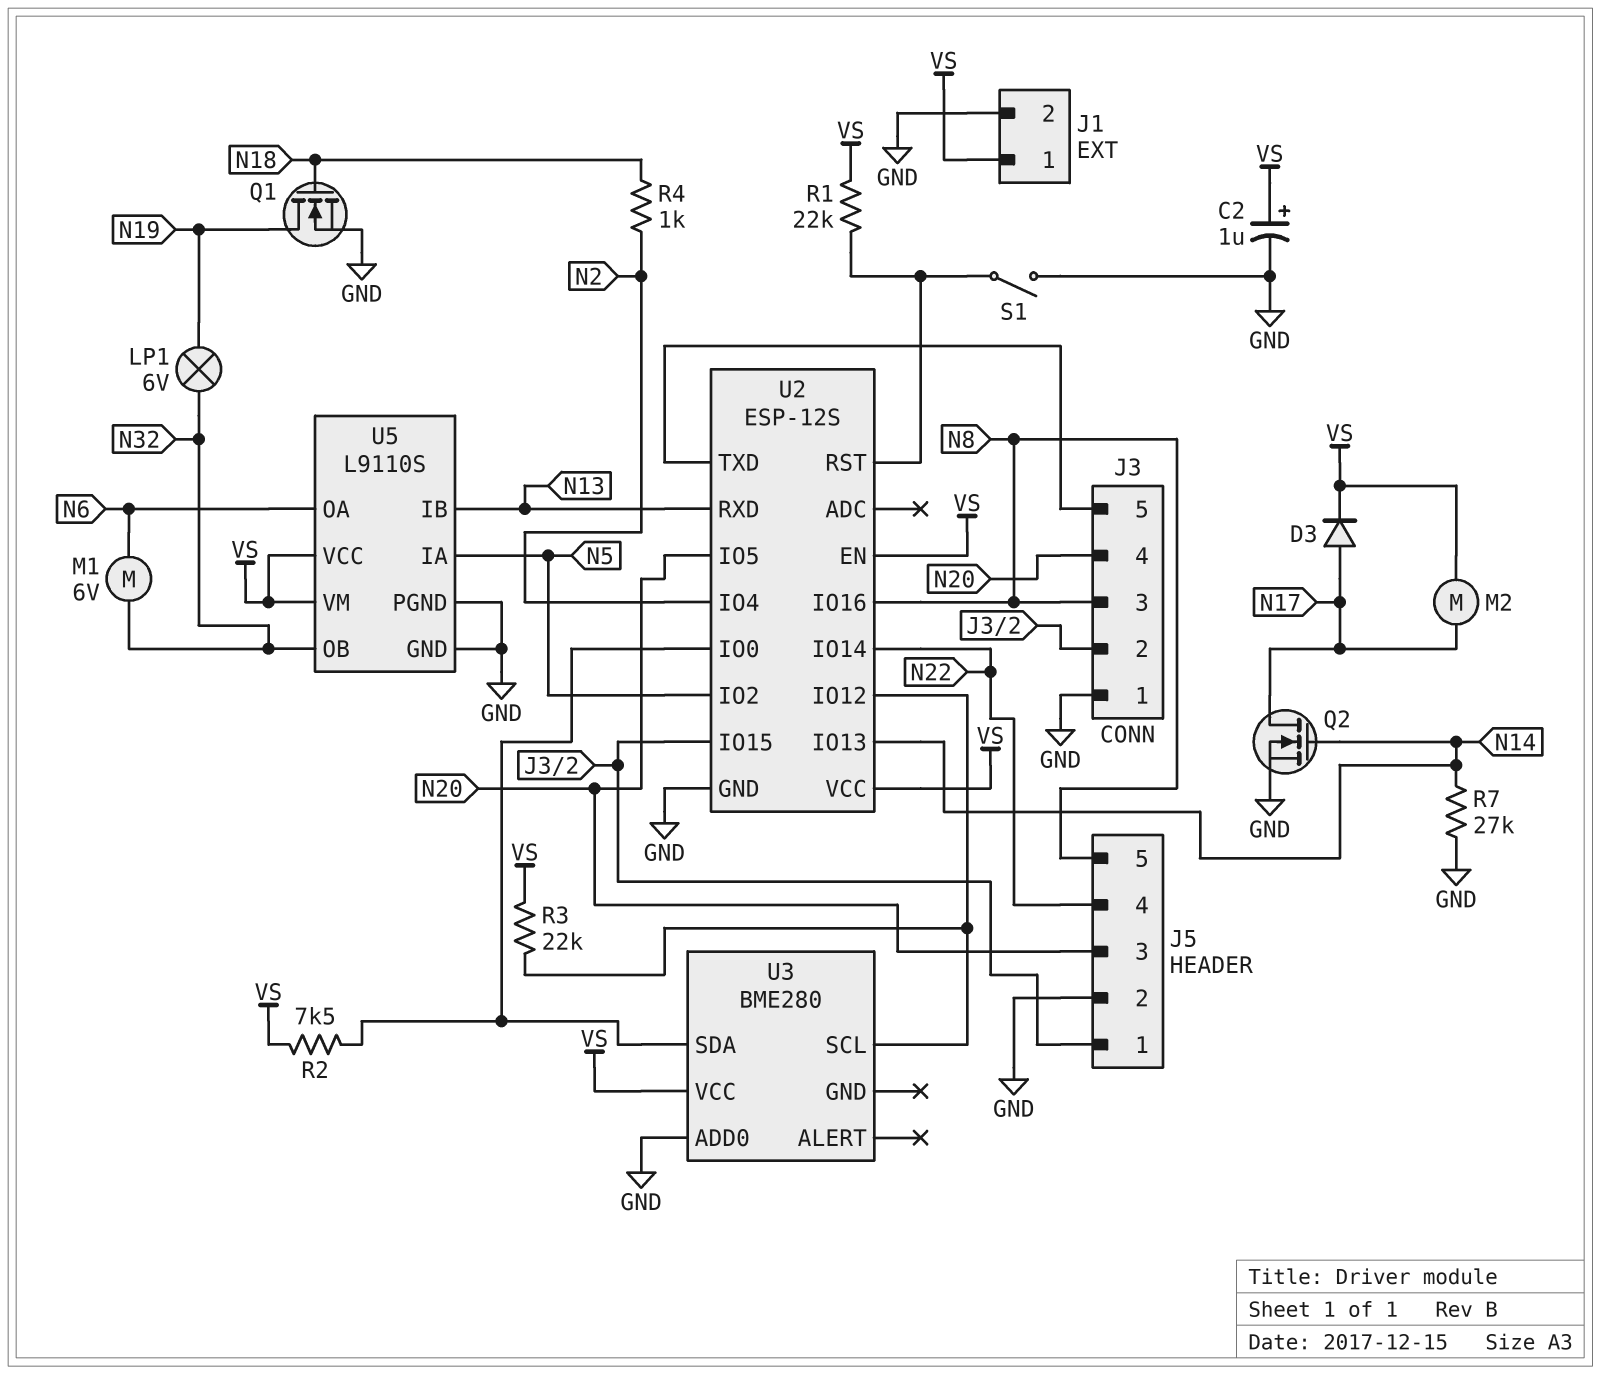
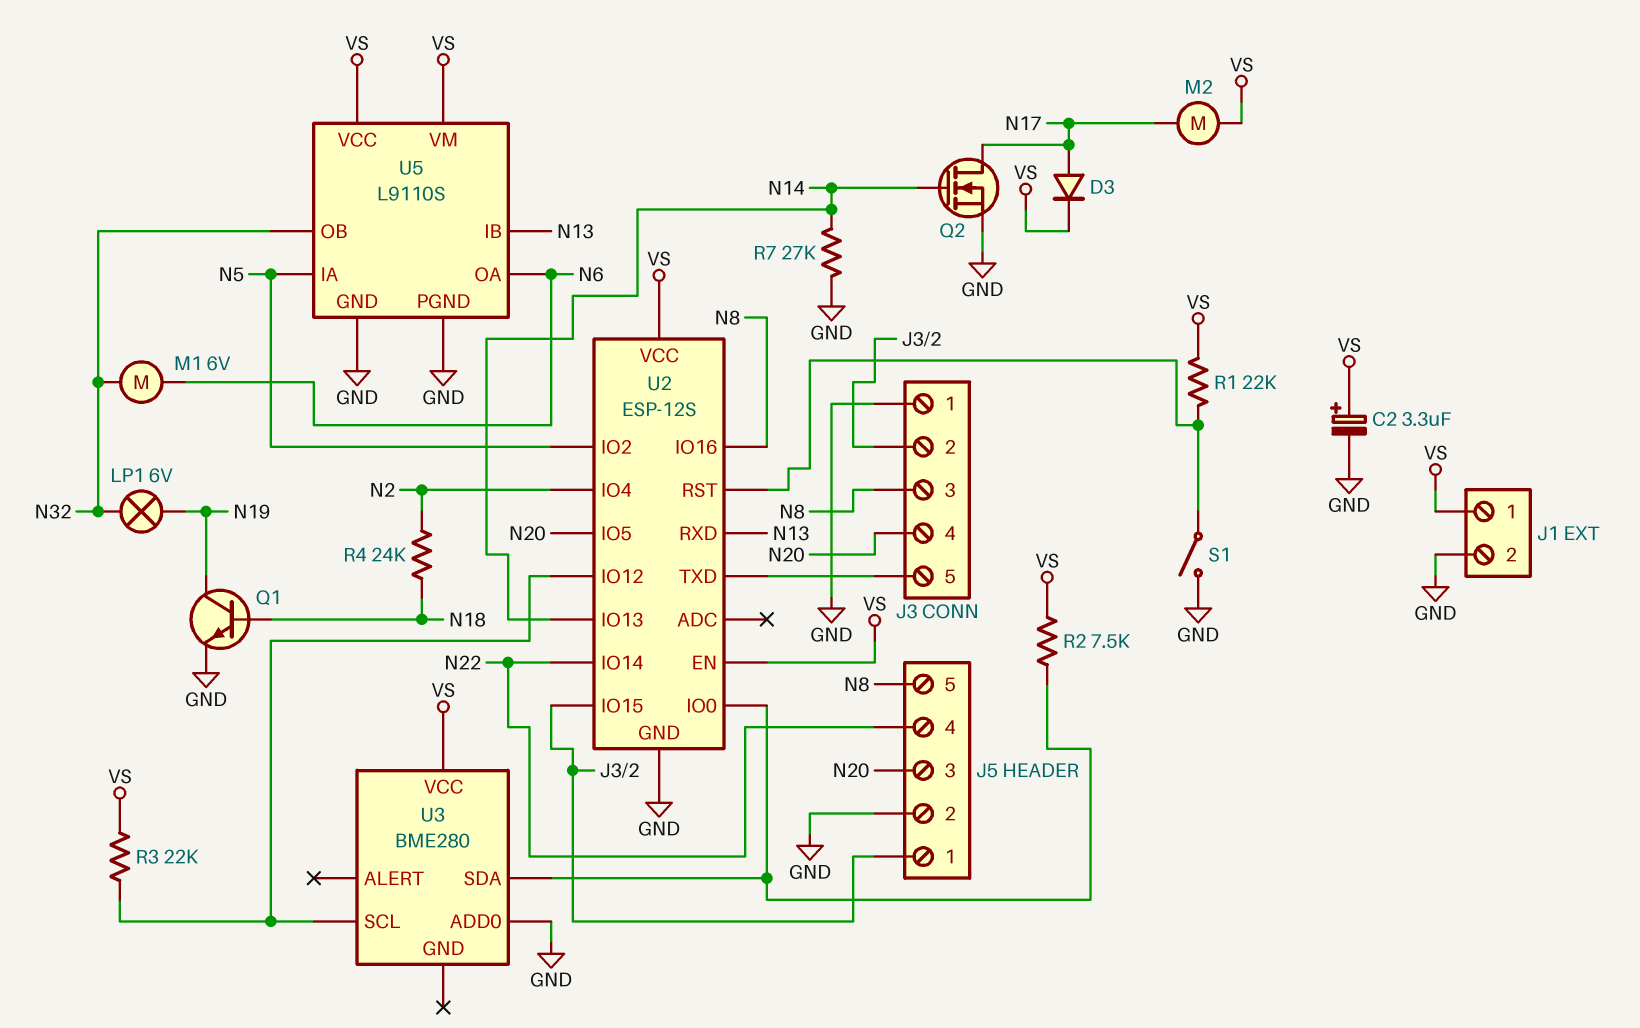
C2: 1uF (plus VS, minus GND) -> 3.3uF (plus VS, minus GND)
Q1: NMOS (G N18, D N19, S GND) -> NPN (B N18, C N19, E GND)
R4: 1k (N2, N18) -> 24k (N2, N18)

